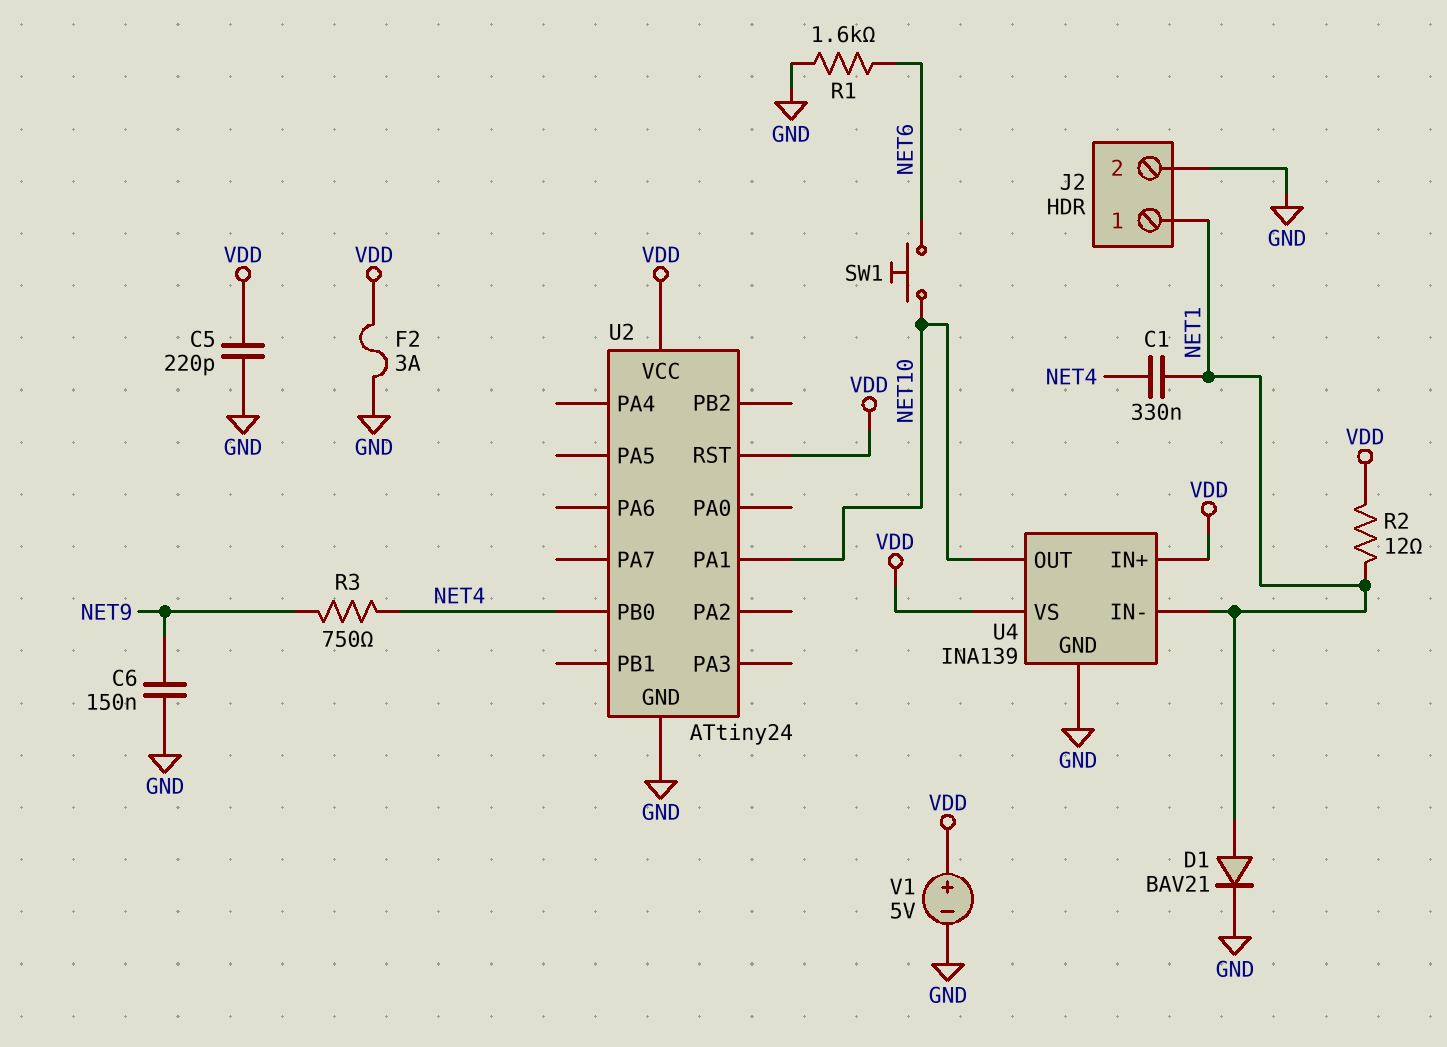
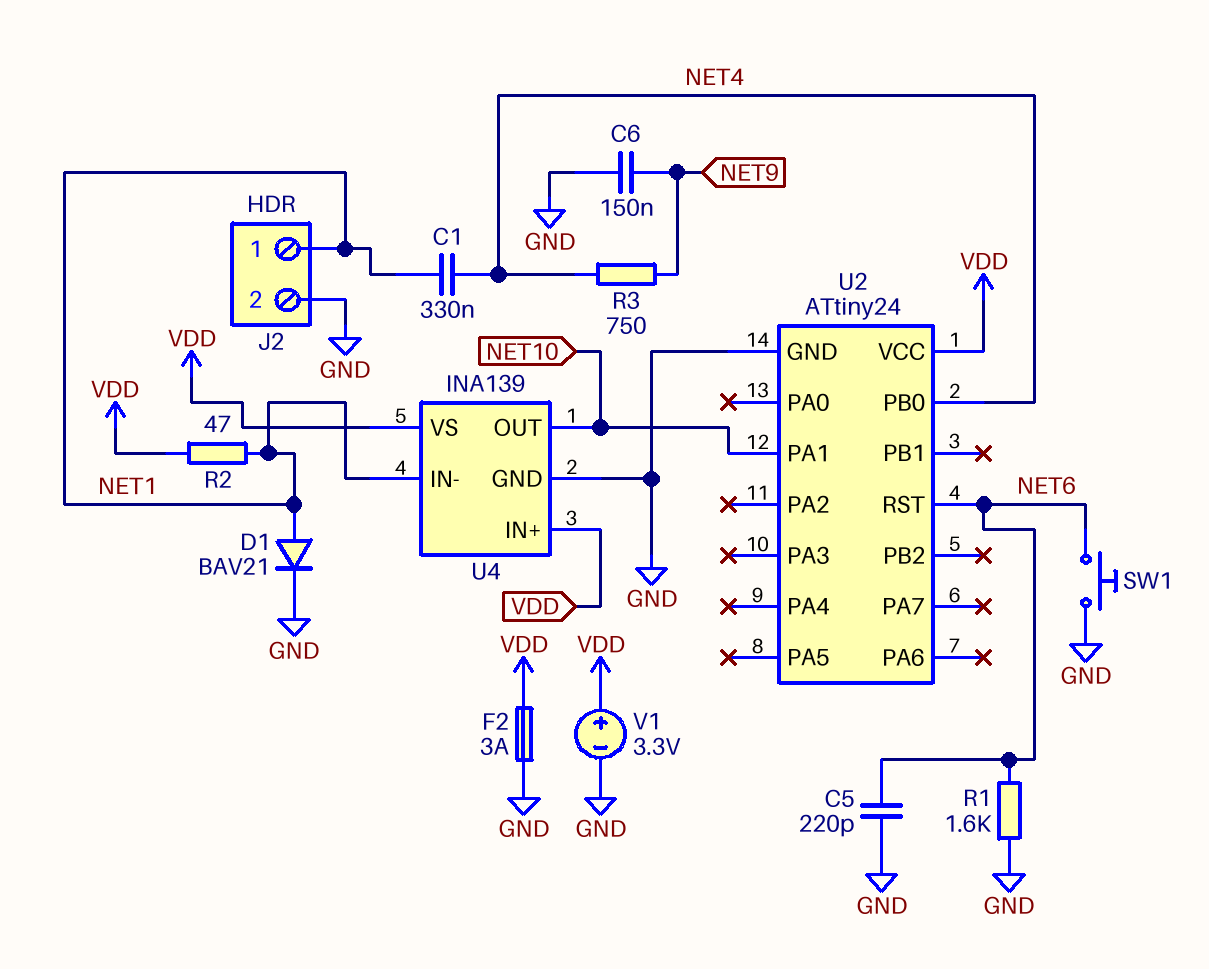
C5: 220pF (GND, VDD) -> 220pF (GND, NET6)
R2: 12 (NET1, VDD) -> 47 (NET1, VDD)
SW1: button (NET6, NET10) -> button (GND, NET6)
U2 pin RST: VDD -> NET6
V1: 5V (plus VDD, minus GND) -> 3.3V (plus VDD, minus GND)

